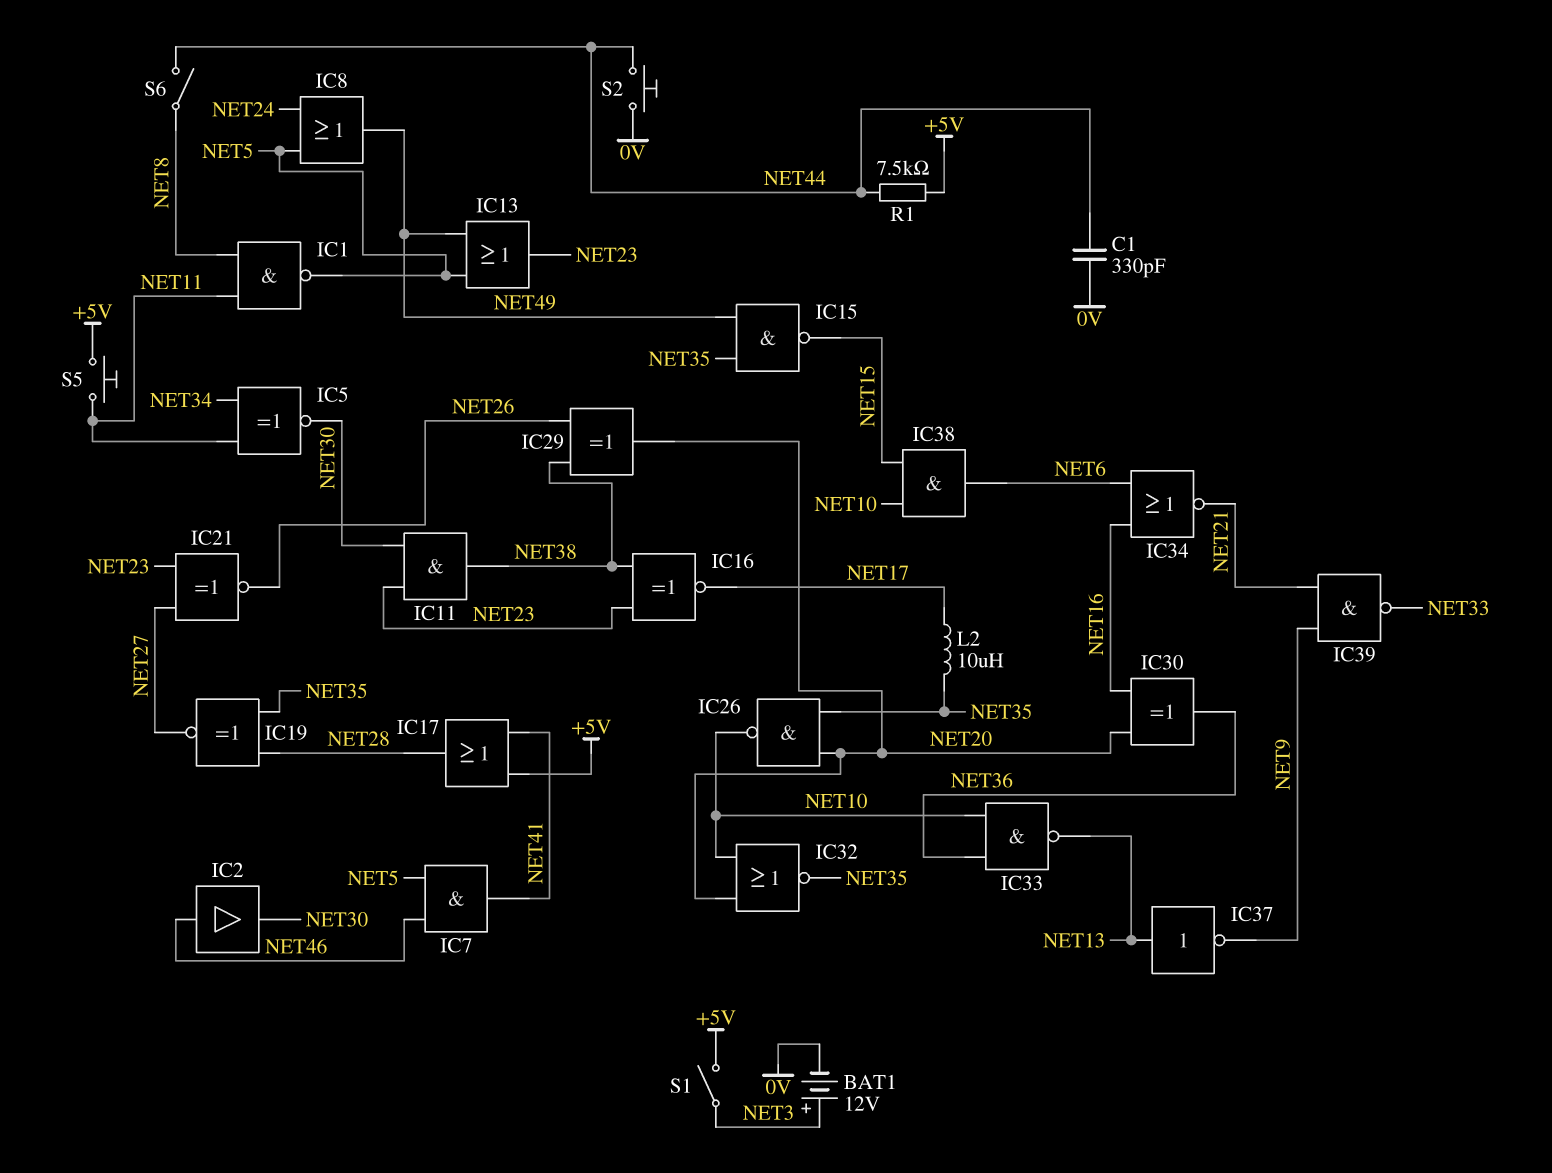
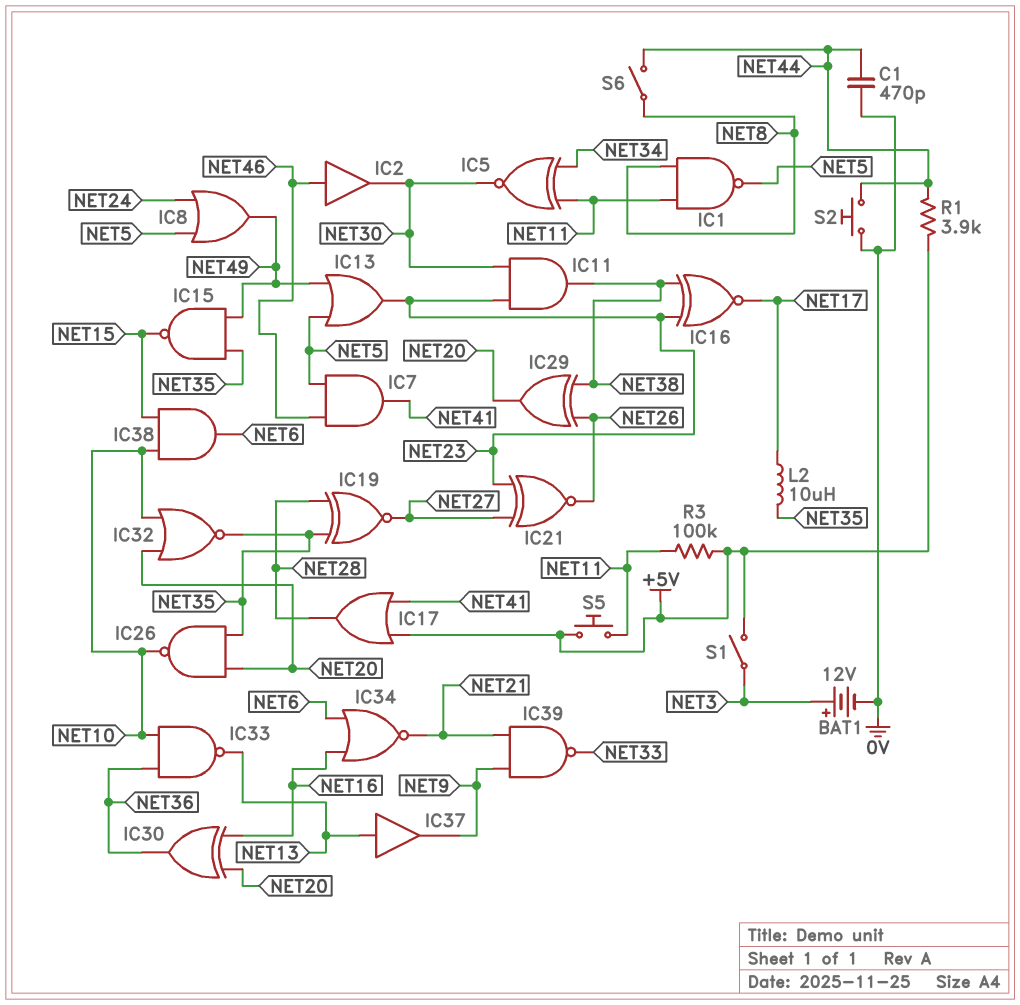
C1: 330pF (0V, NET44) -> 470pF (0V, NET44)
IC37: NOT (in NET13, out NET9) -> buffer (in NET13, out NET9)
R1: 7.5k (+5V, NET44) -> 3.9k (+5V, NET44)
R3: none -> 100k (+5V, NET11)

